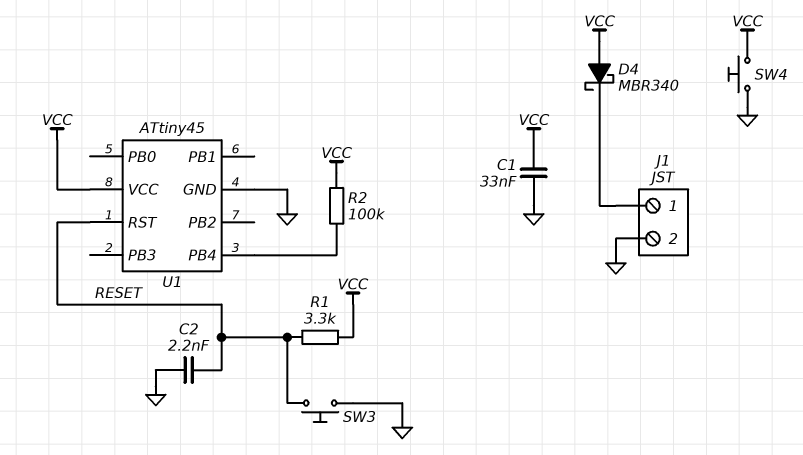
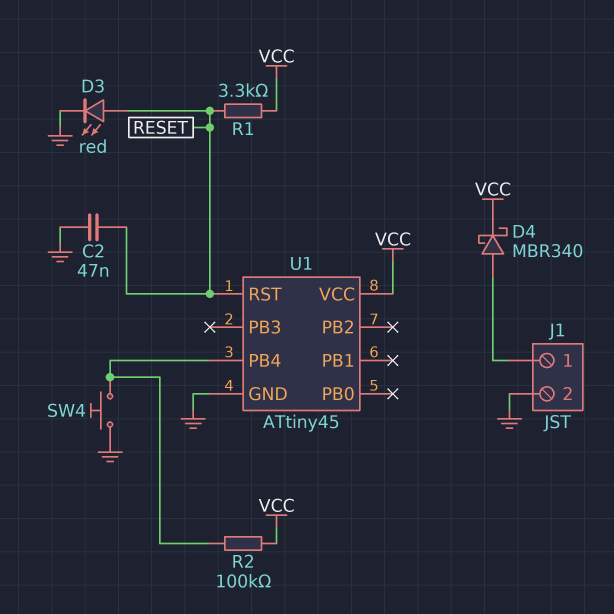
C1: 33nF (GND, VCC) -> none
C2: 2.2nF (GND, RESET) -> 47nF (GND, RESET)
D3: none -> LED red (A RESET, K GND)
D4: schottky MBR340 (A VCC, K J1/1) -> schottky MBR340 (A J1/1, K VCC)
SW3: button (GND, RESET) -> none
SW4: button (GND, VCC) -> button (GND, U1/PB4)

